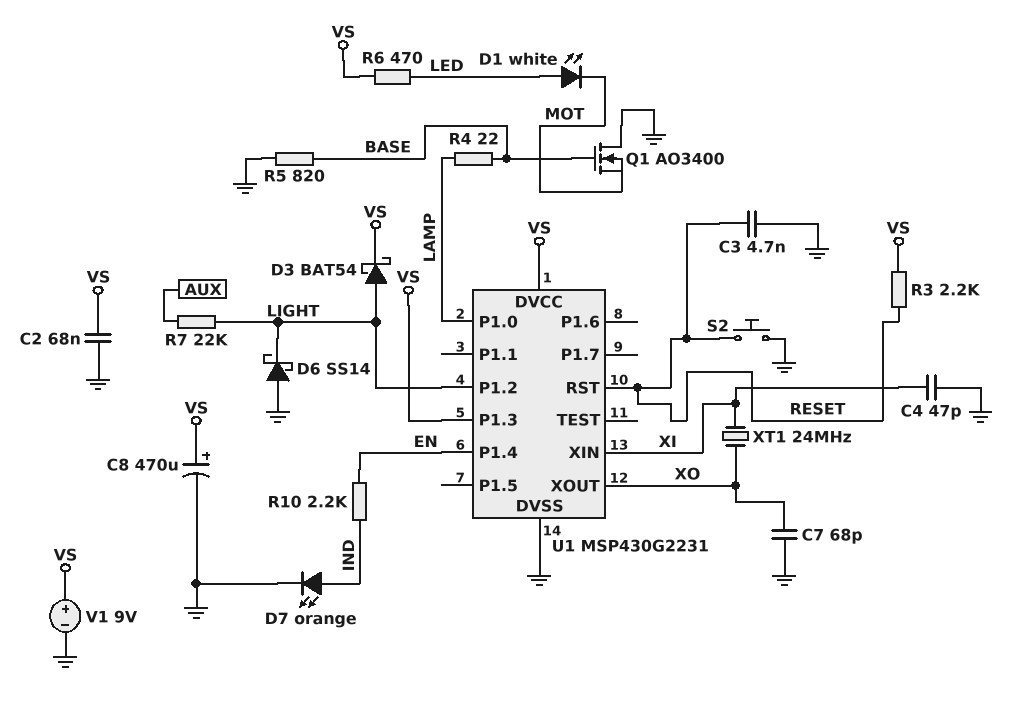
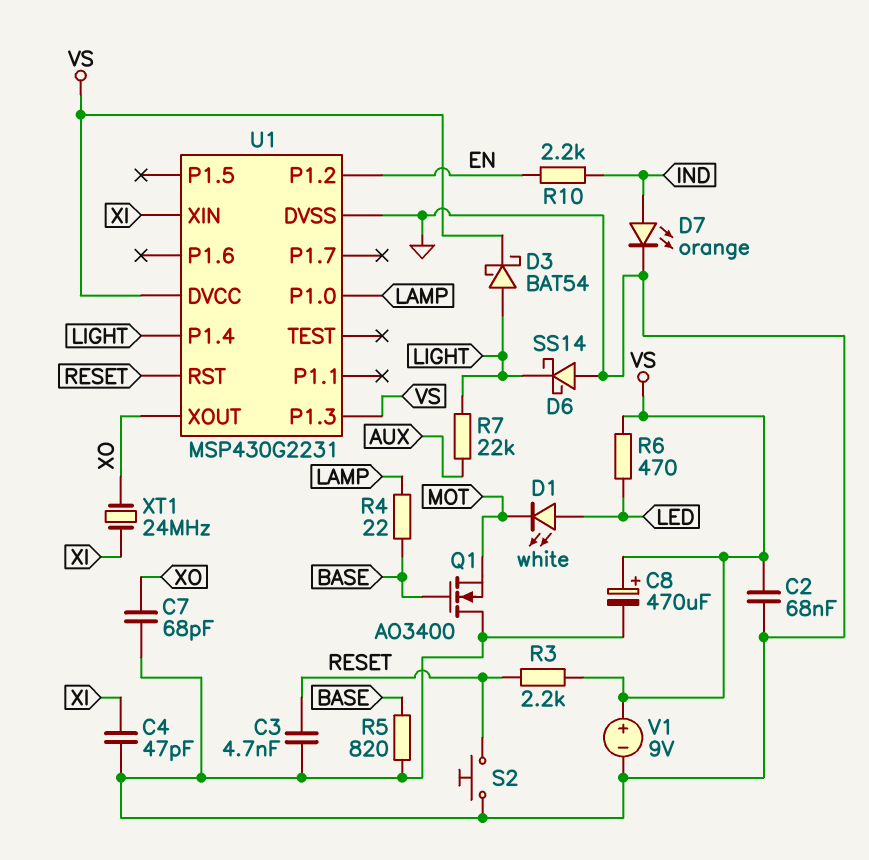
U1 pin P1.2: LIGHT -> EN
U1 pin P1.4: EN -> LIGHT

